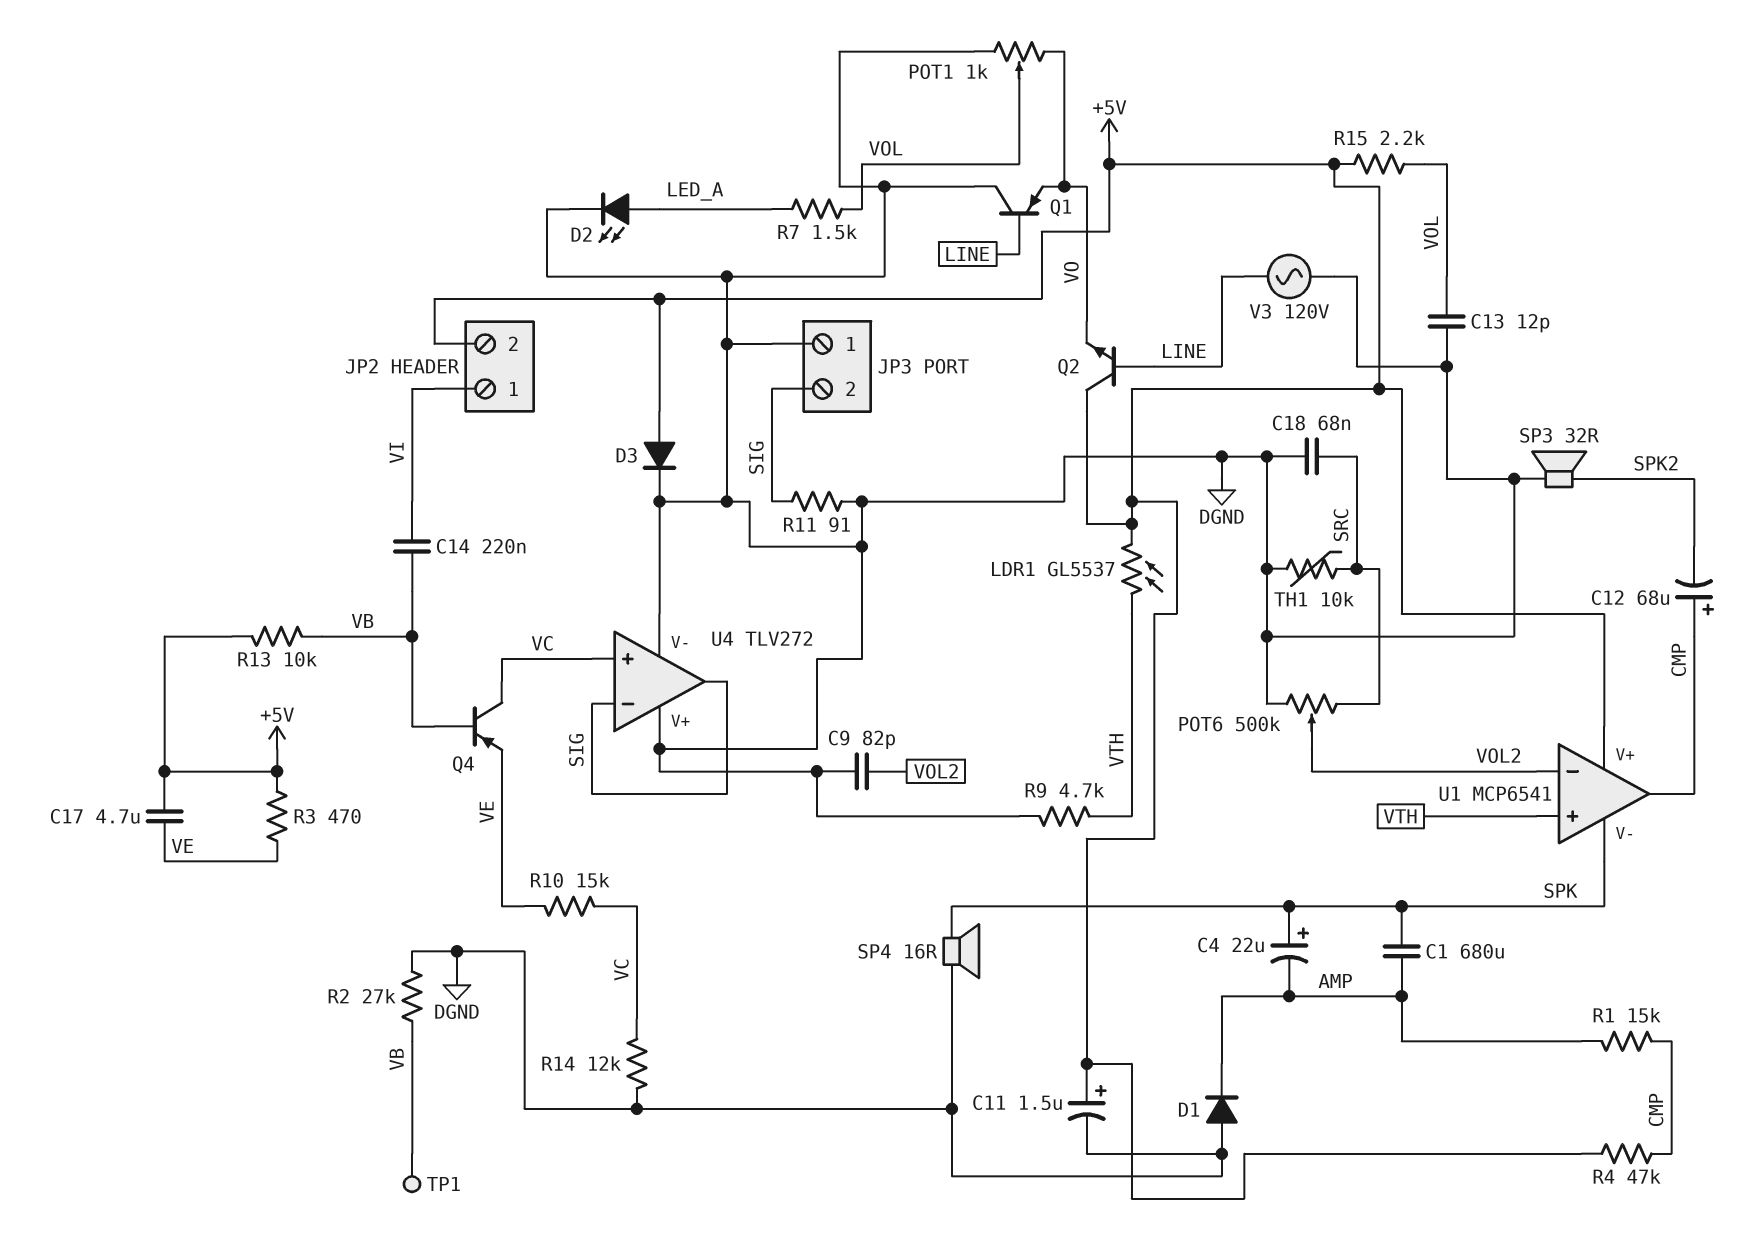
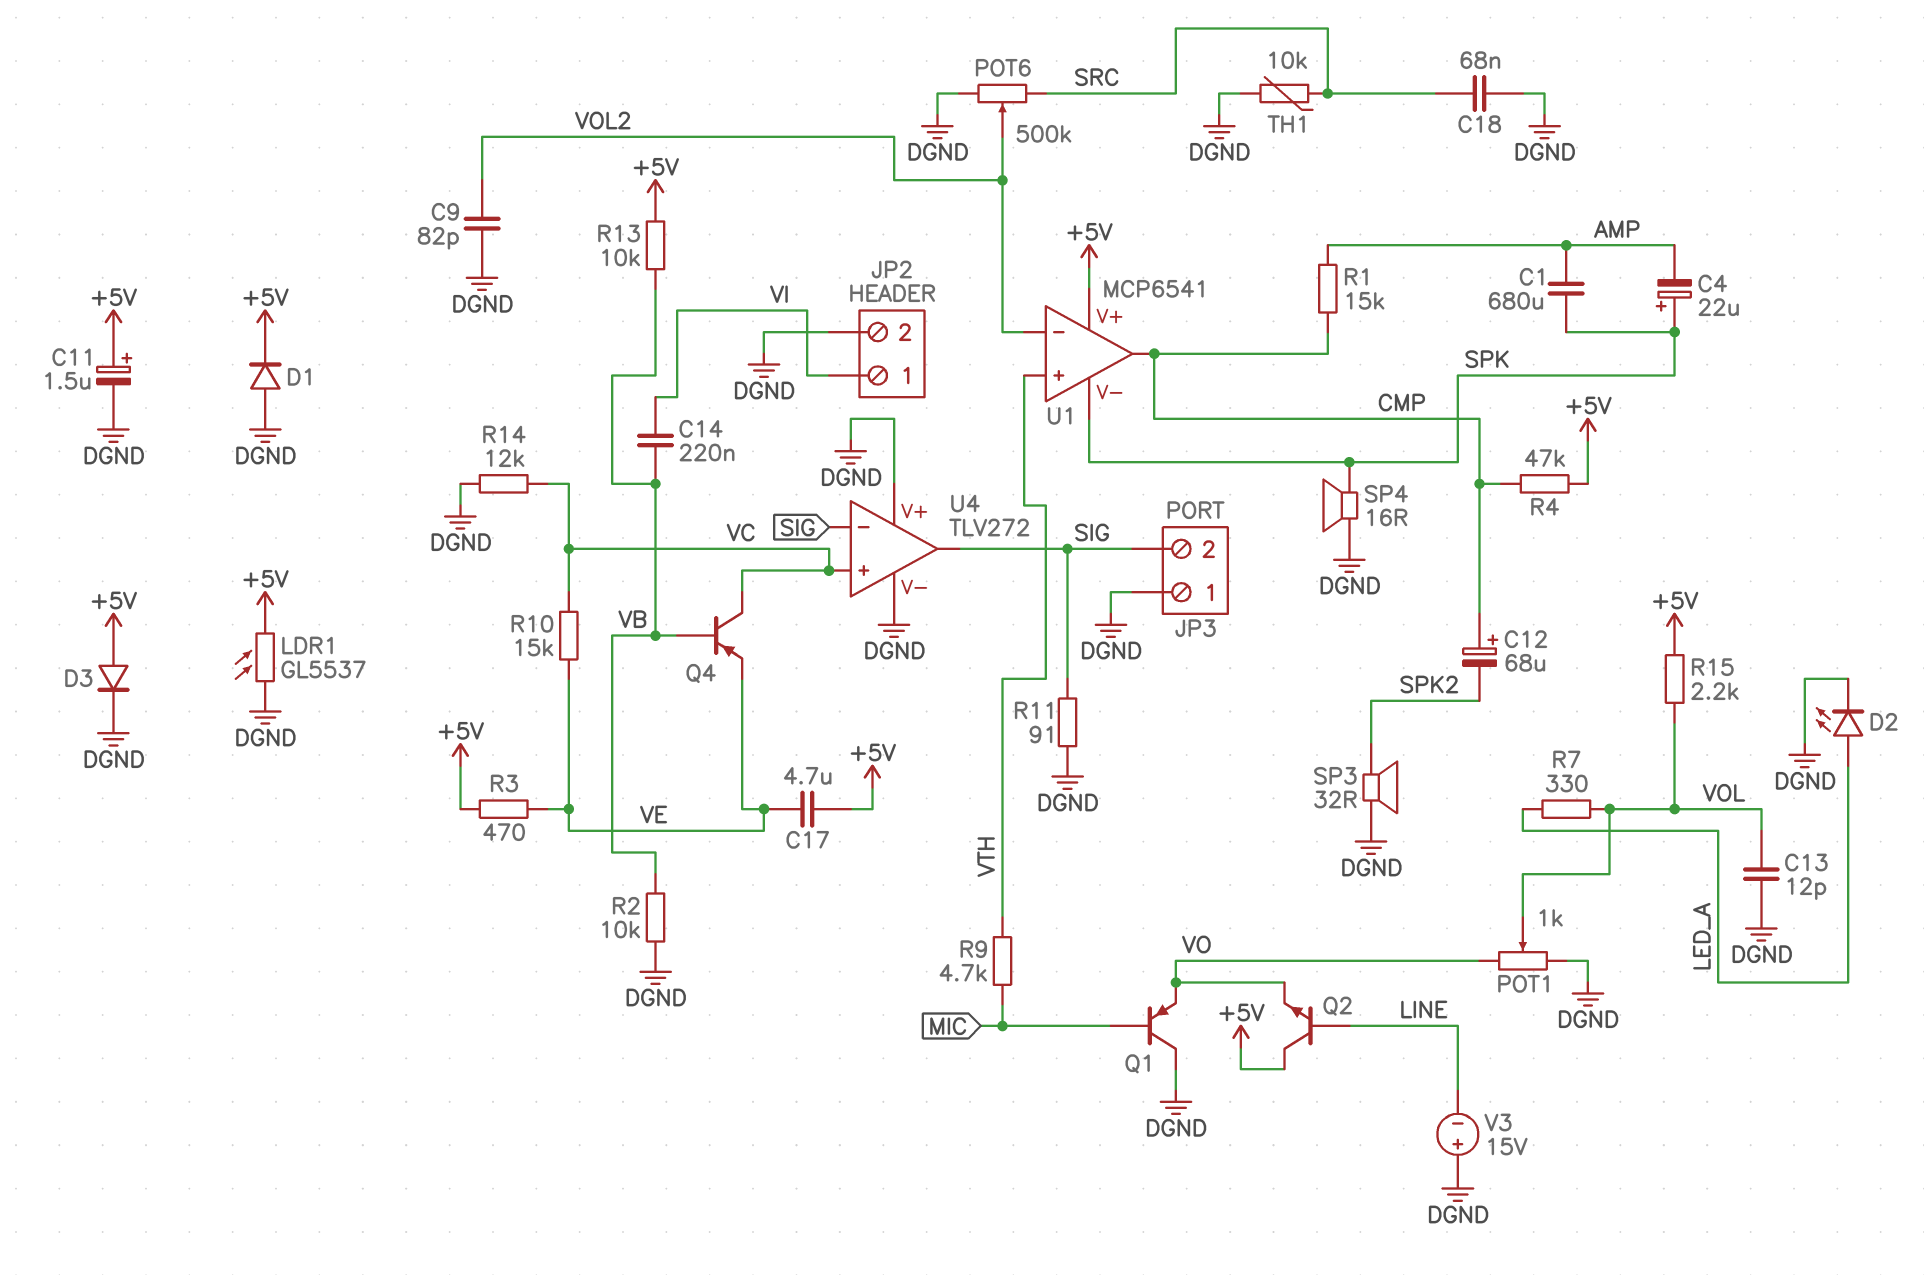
D1: diode (A DGND, K AMP) -> diode (A DGND, K +5V)
JP2 pin 2: +5V -> DGND
LDR1: GL5537 (+5V, VTH) -> GL5537 (+5V, DGND)
Q1: PNP (B LINE, C DGND, E VO) -> PNP (B MIC, C DGND, E VO)
R2: 27k (DGND, VB) -> 10k (DGND, VB)
R7: 1.5k (LED_A, VOL) -> 330 (LED_A, VOL)
R9: 4.7k (DGND, VTH) -> 4.7k (MIC, VTH)
TP1: test point (VB) -> none
V3: AC 120V (DGND, LINE) -> 15V (plus DGND, minus LINE)

